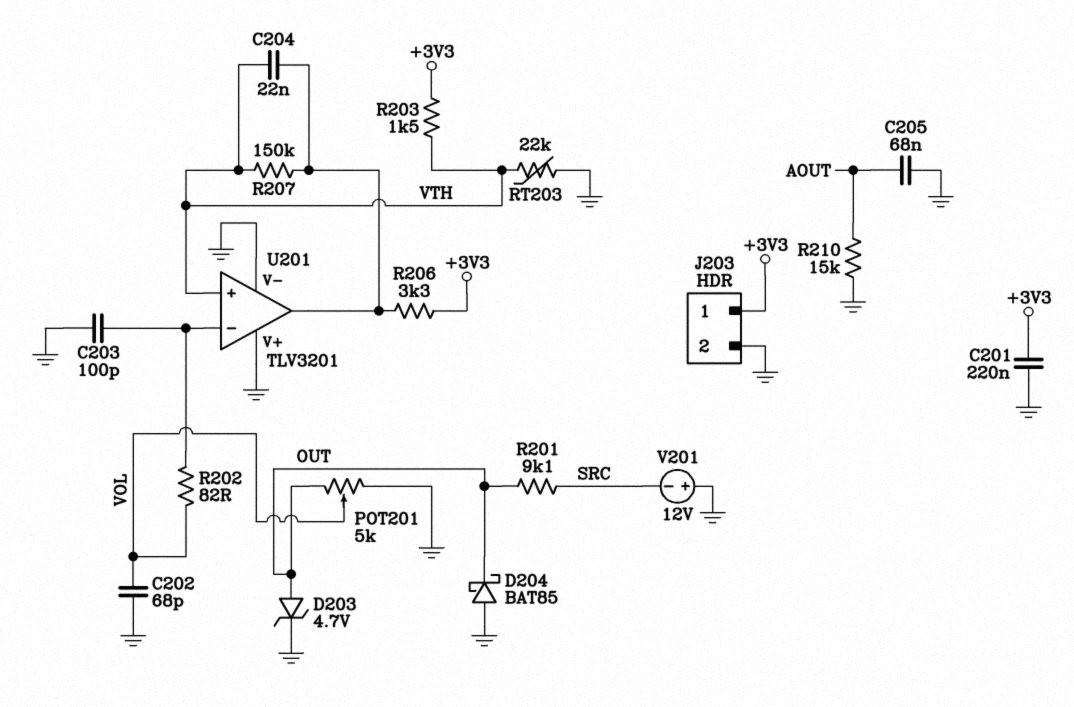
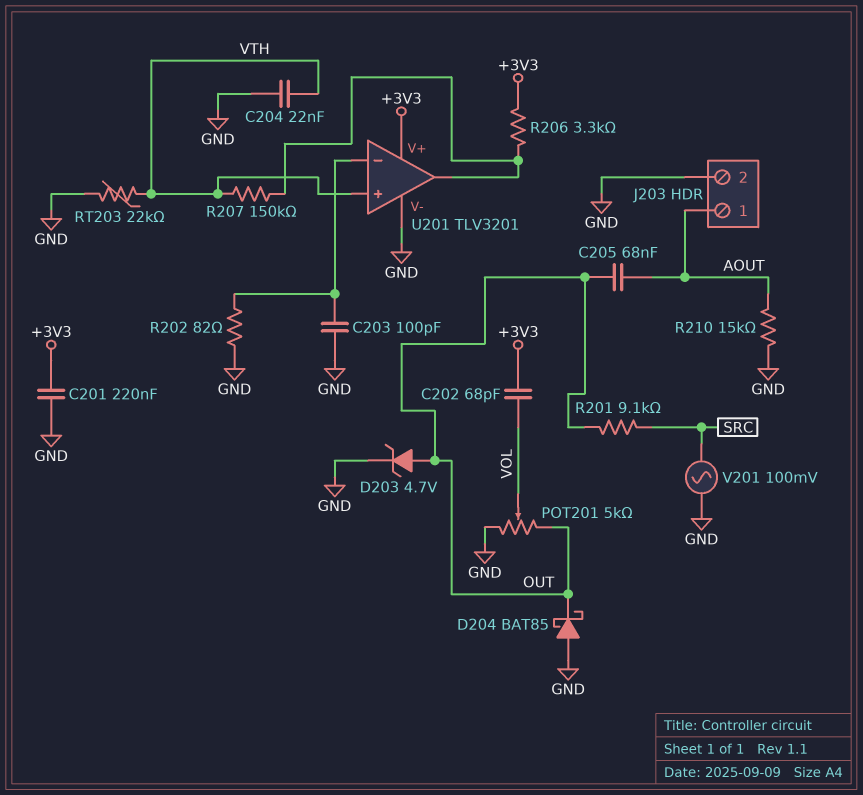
C202: 68pF (GND, VOL) -> 68pF (+3V3, VOL)
C204: 22nF (U201/out, VTH) -> 22nF (GND, VTH)
C205: 68nF (AOUT, GND) -> 68nF (AOUT, OUT)
J203 pin 1: +3V3 -> AOUT
R202: 82 (U201/in-, VOL) -> 82 (GND, U201/in-)
R203: 1.5k (+3V3, VTH) -> none
U201 pin V+: GND -> +3V3
V201: 12V (plus GND, minus SRC) -> AC 100mV (GND, SRC)

